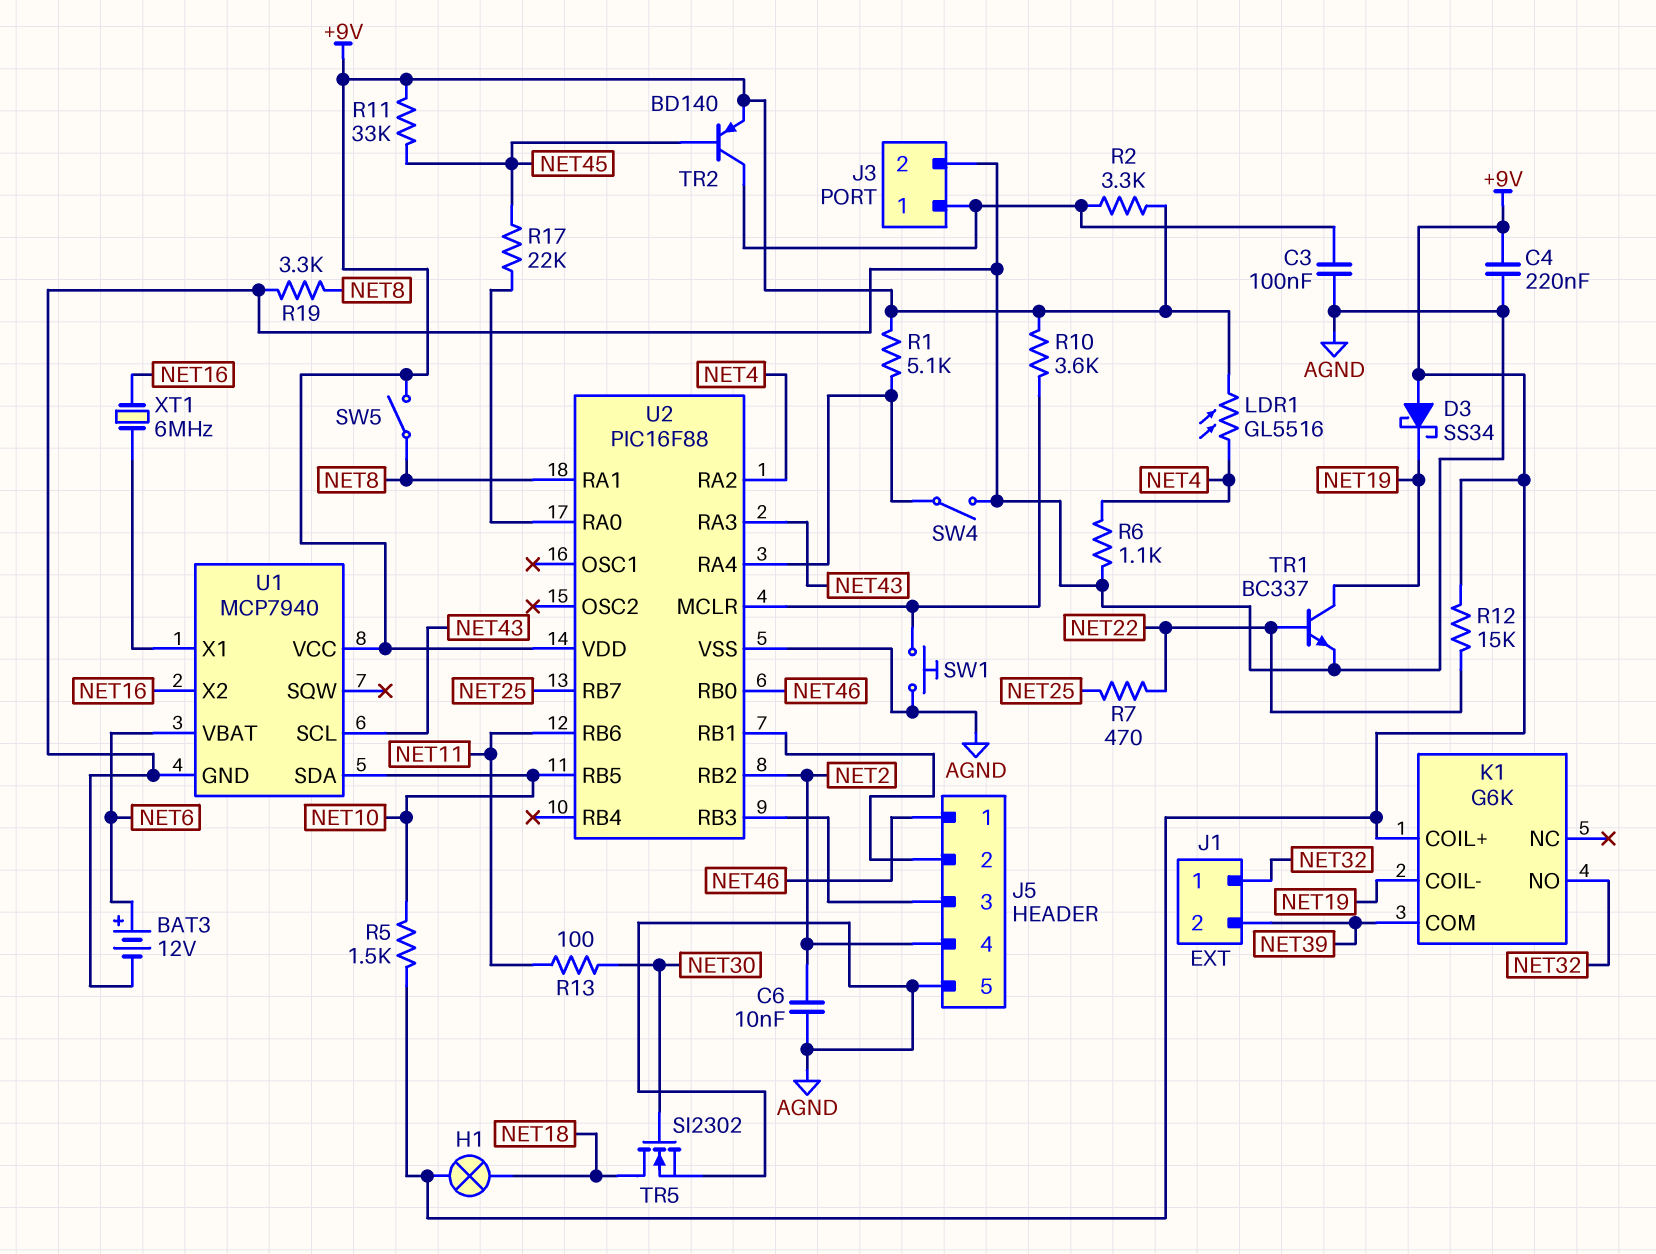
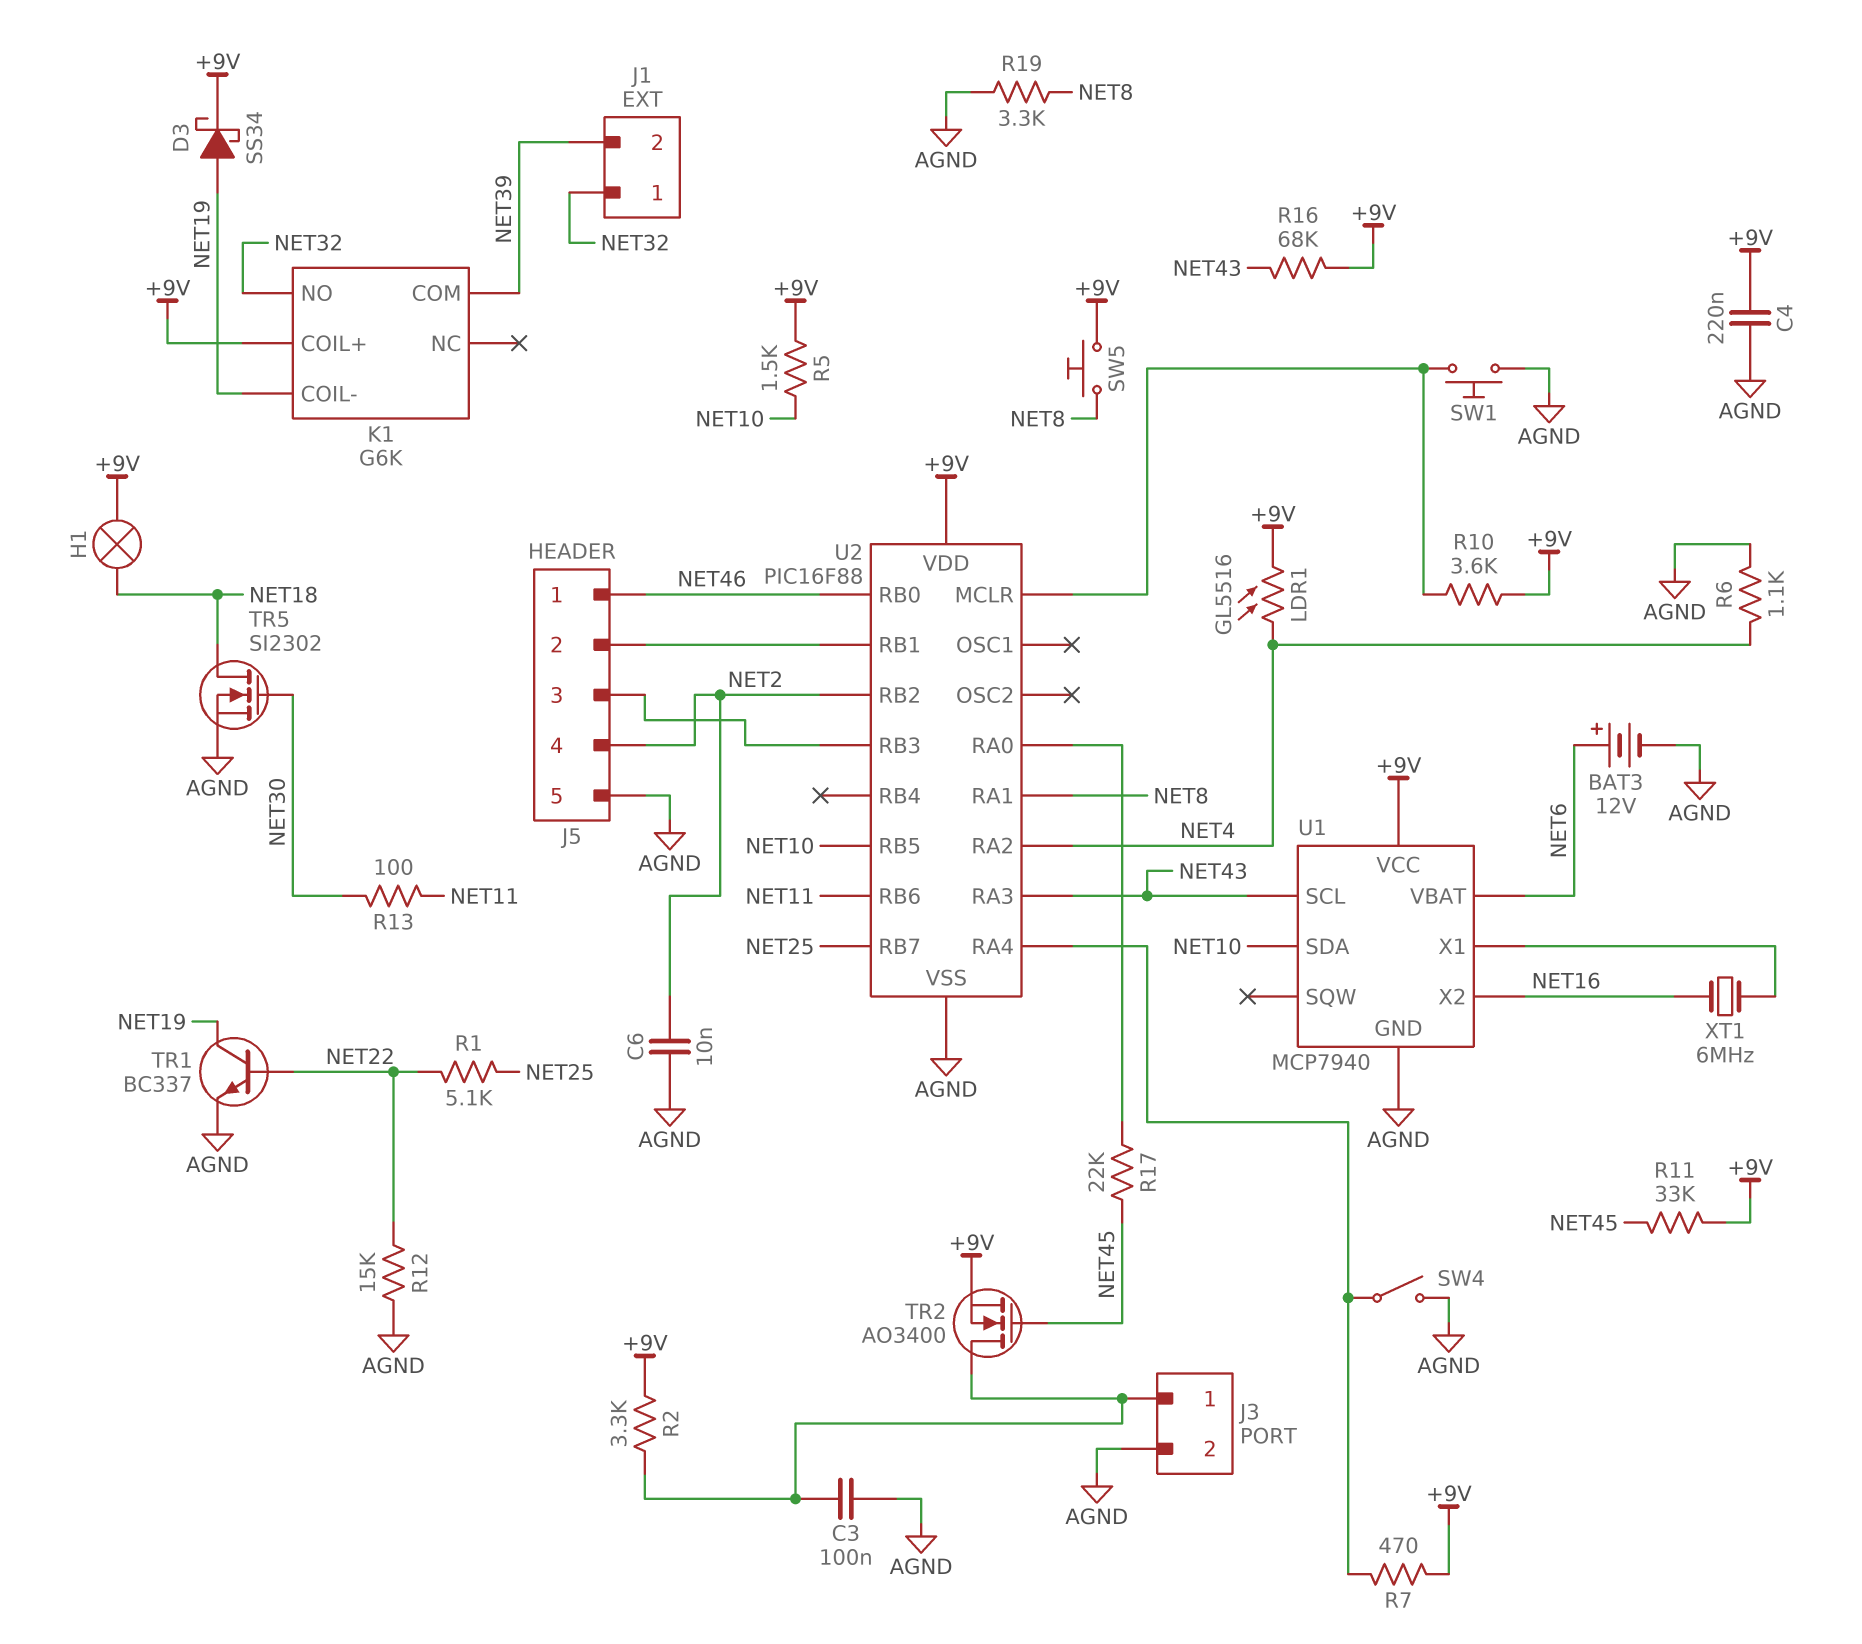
D3: schottky SS34 (A +9V, K NET19) -> schottky SS34 (A NET19, K +9V)
R1: 5.1k (+9V, U2/RA4) -> 5.1k (NET22, NET25)
R7: 470 (NET22, NET25) -> 470 (+9V, U2/RA4)
R12: 15k (+9V, NET22) -> 15k (AGND, NET22)
R16: none -> 68k (+9V, NET43)
SW5: switch (+9V, NET8) -> button (+9V, NET8)
TR2: PNP BD140 (B NET45, C J3/1, E +9V) -> NMOS AO3400 (G NET45, D J3/1, S +9V)

